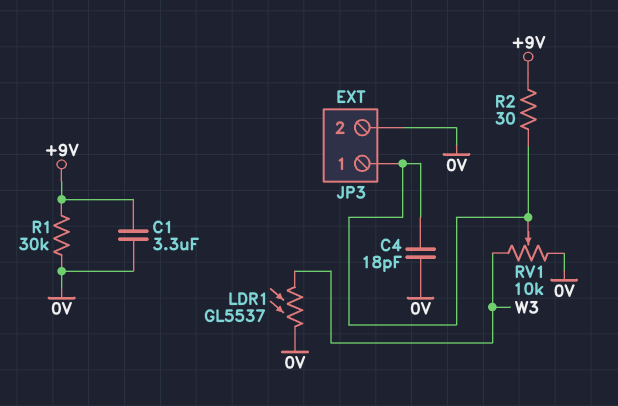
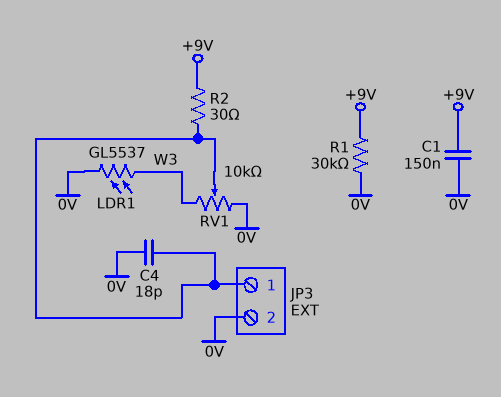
C1: 3.3uF (+9V, 0V) -> 150nF (+9V, 0V)

